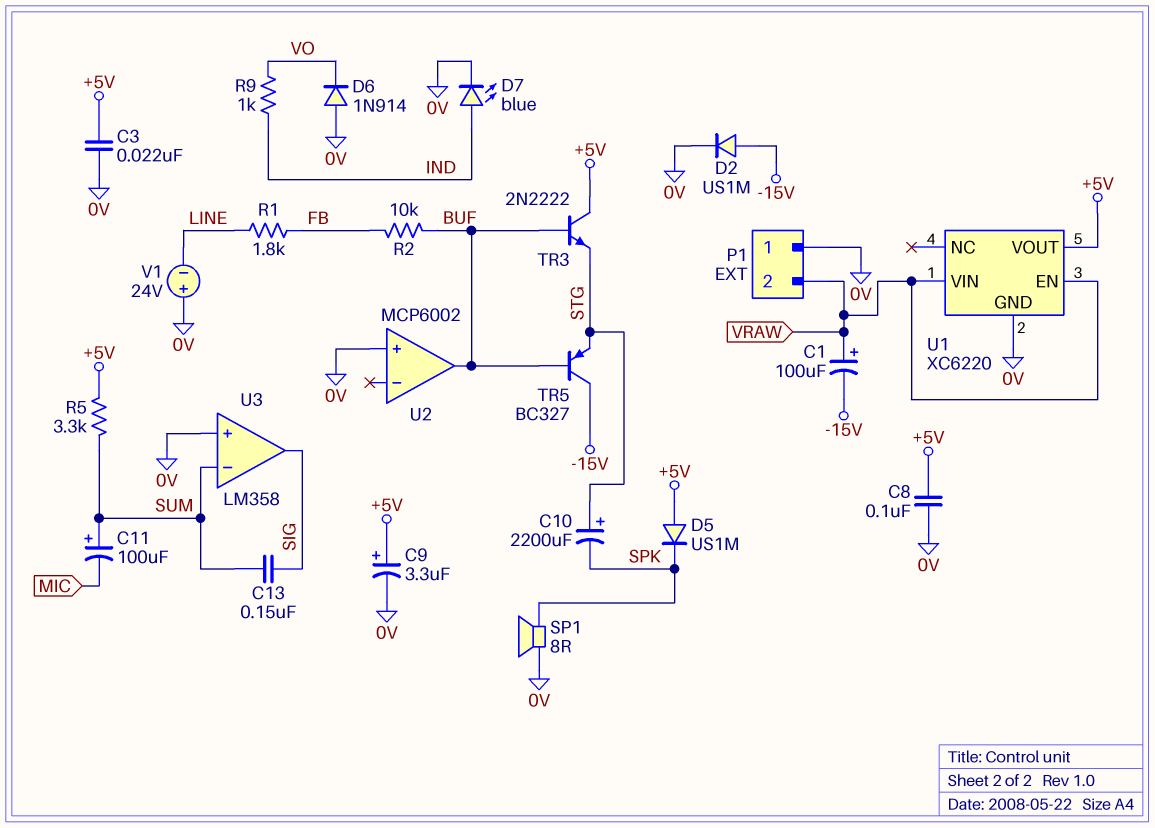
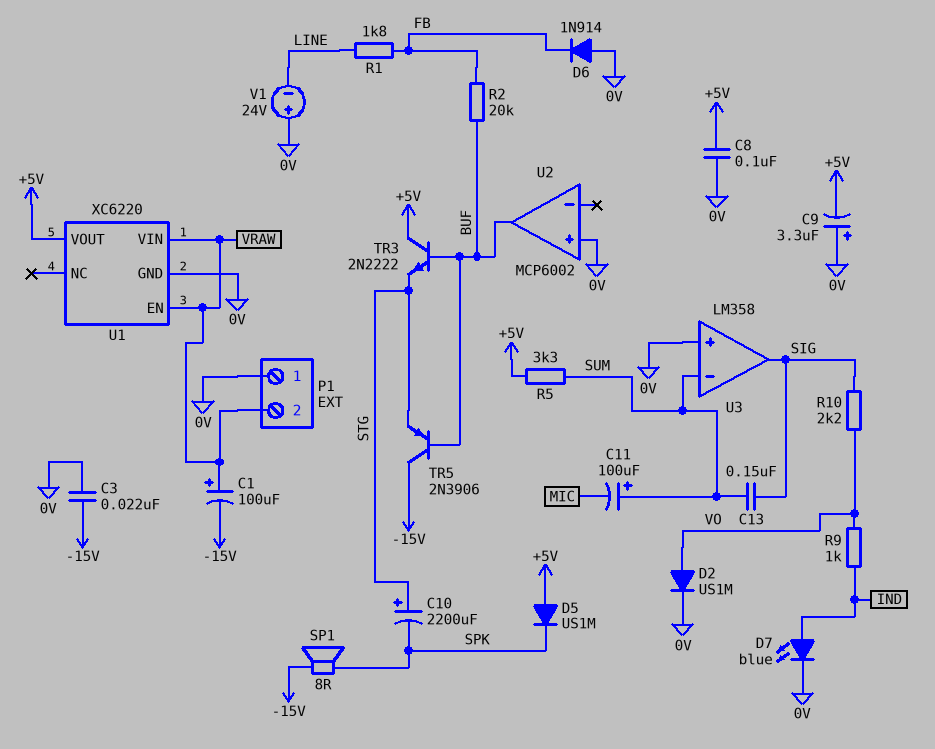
C3: 22nF (+5V, 0V) -> 22nF (-15V, 0V)
C9: 3.3uF (plus +5V, minus 0V) -> 3.3uF (plus 0V, minus +5V)
D2: diode US1M (A -15V, K 0V) -> diode US1M (A VO, K 0V)
D6: diode 1N914 (A 0V, K VO) -> diode 1N914 (A 0V, K FB)
R2: 10k (BUF, FB) -> 20k (BUF, FB)
R10: none -> 2.2k (SIG, VO)
SP1: speaker 8R (0V, SPK) -> speaker 8R (-15V, SPK)
TR5: PNP BC327 (B BUF, C -15V, E STG) -> PNP 2N3906 (B BUF, C -15V, E STG)

